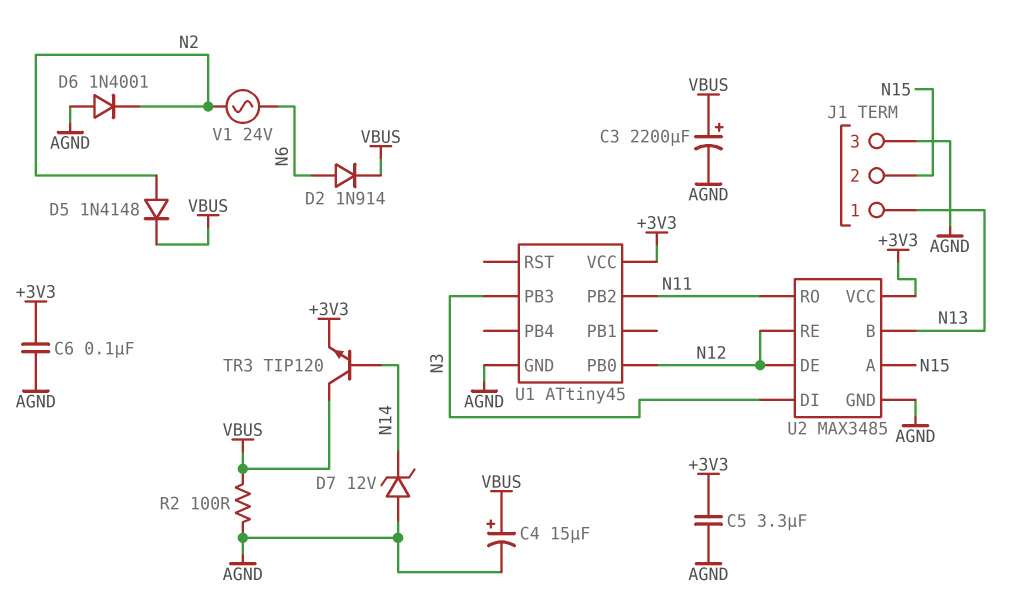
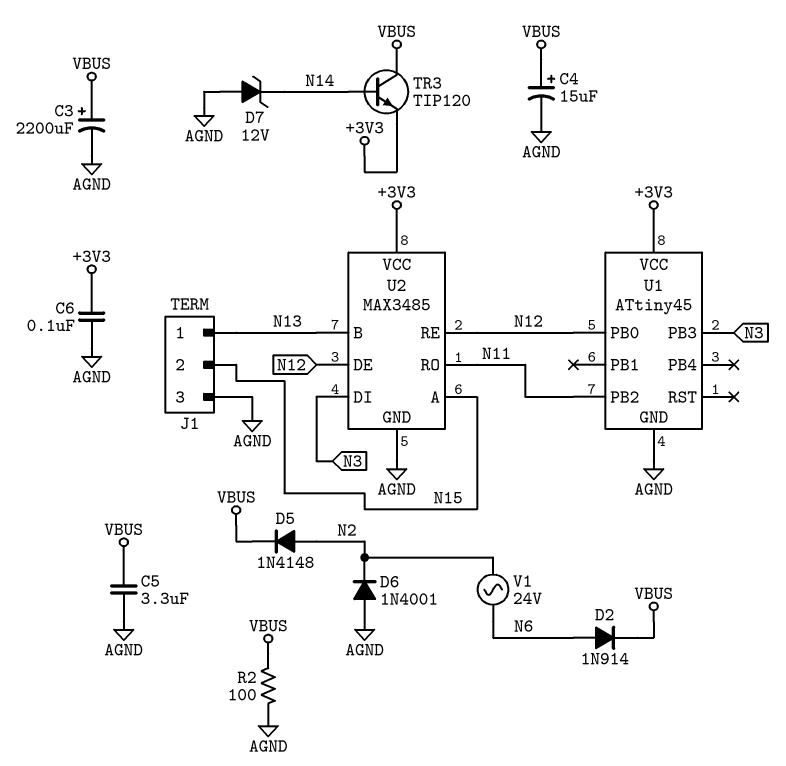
C5: 3.3uF (+3V3, AGND) -> 3.3uF (AGND, VBUS)

